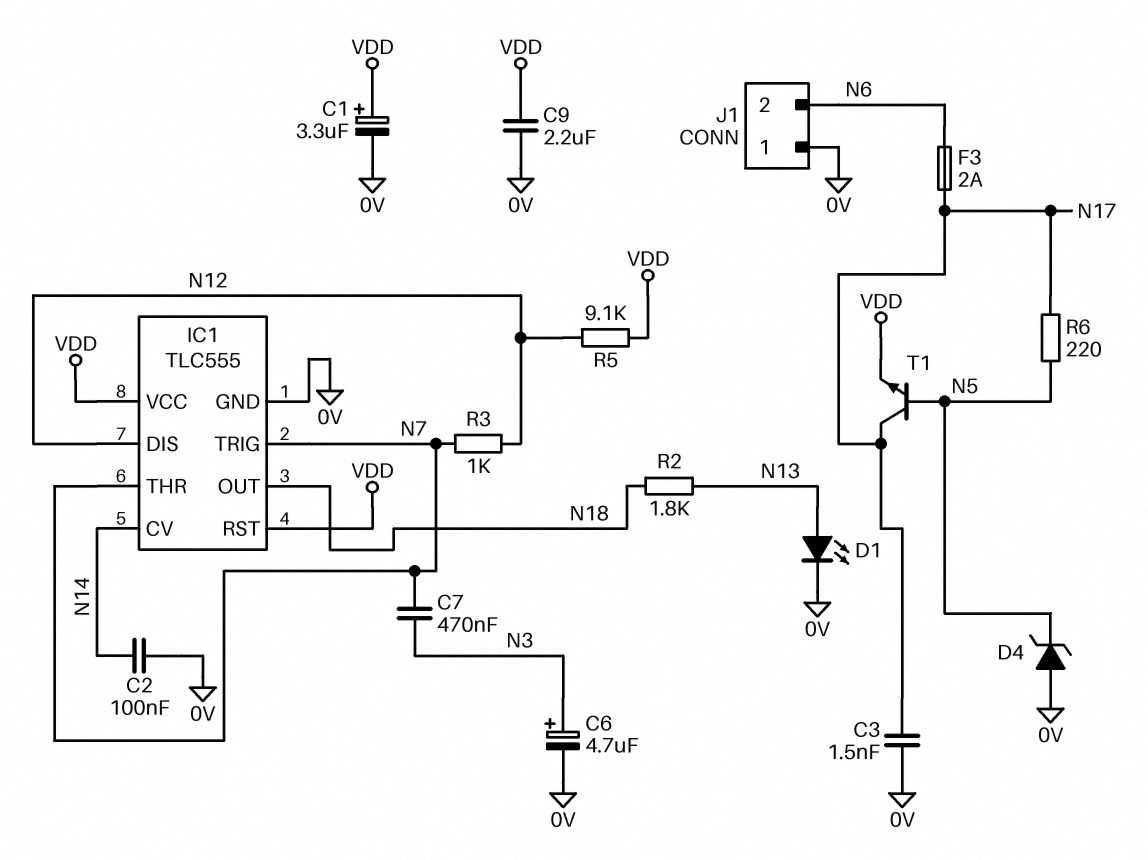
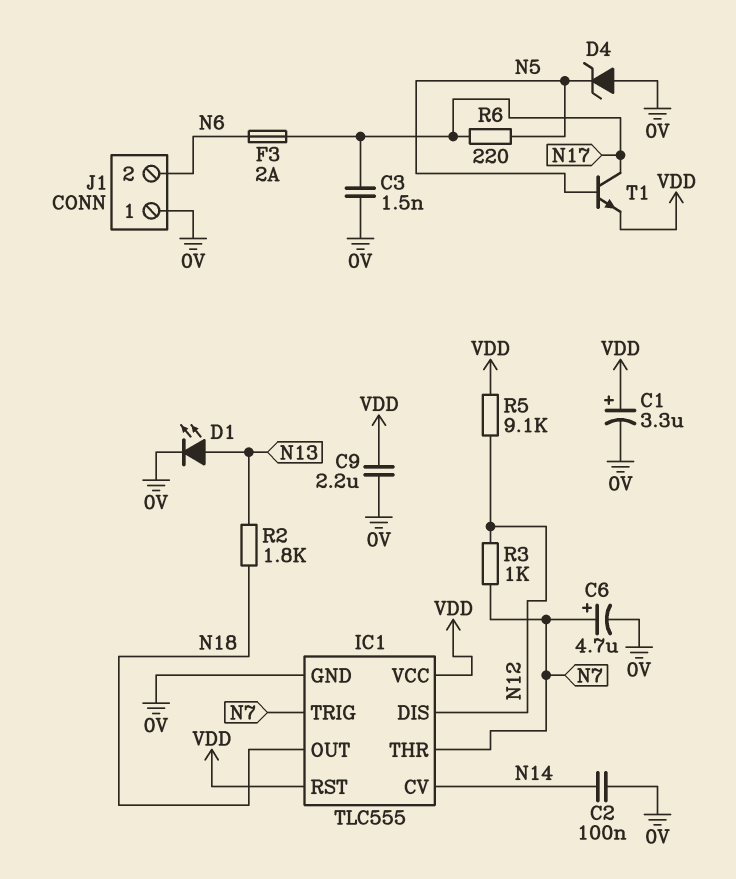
C6: 4.7uF (plus N3, minus 0V) -> 4.7uF (plus N7, minus 0V)
C7: 470nF (N3, N7) -> none

